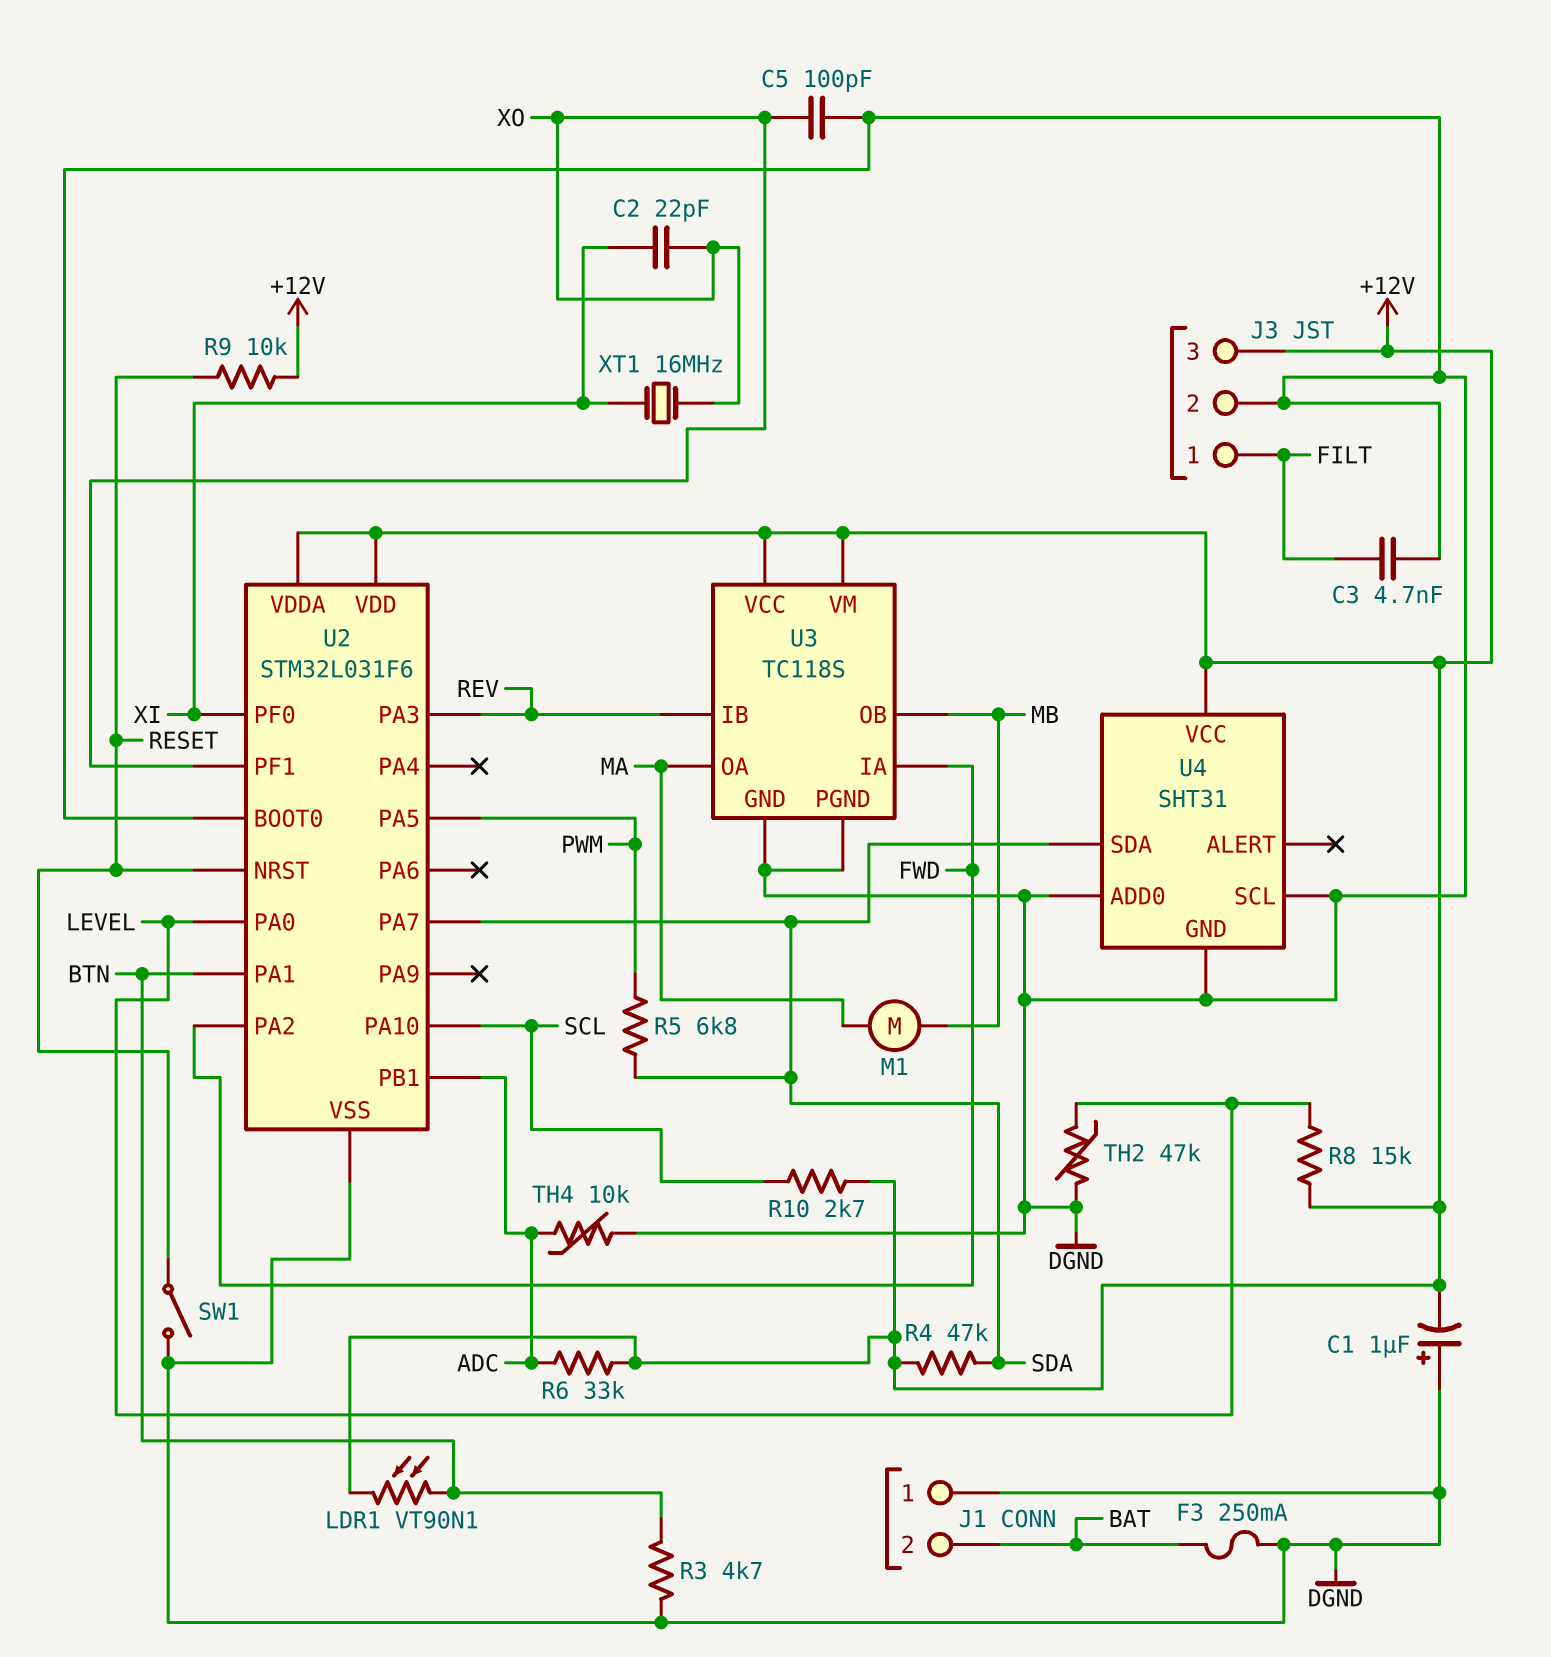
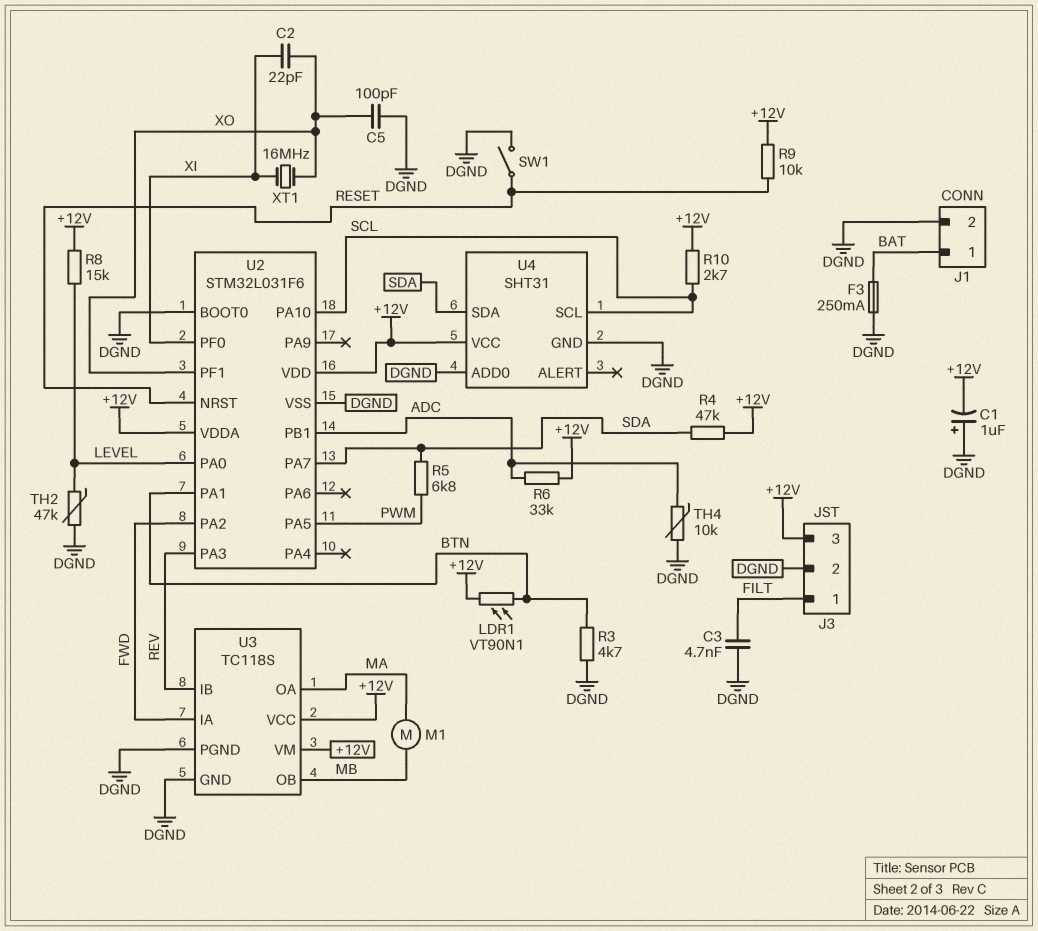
J1 pin 1: DGND -> BAT
J1 pin 2: BAT -> DGND
U4 pin SCL: DGND -> SCL

